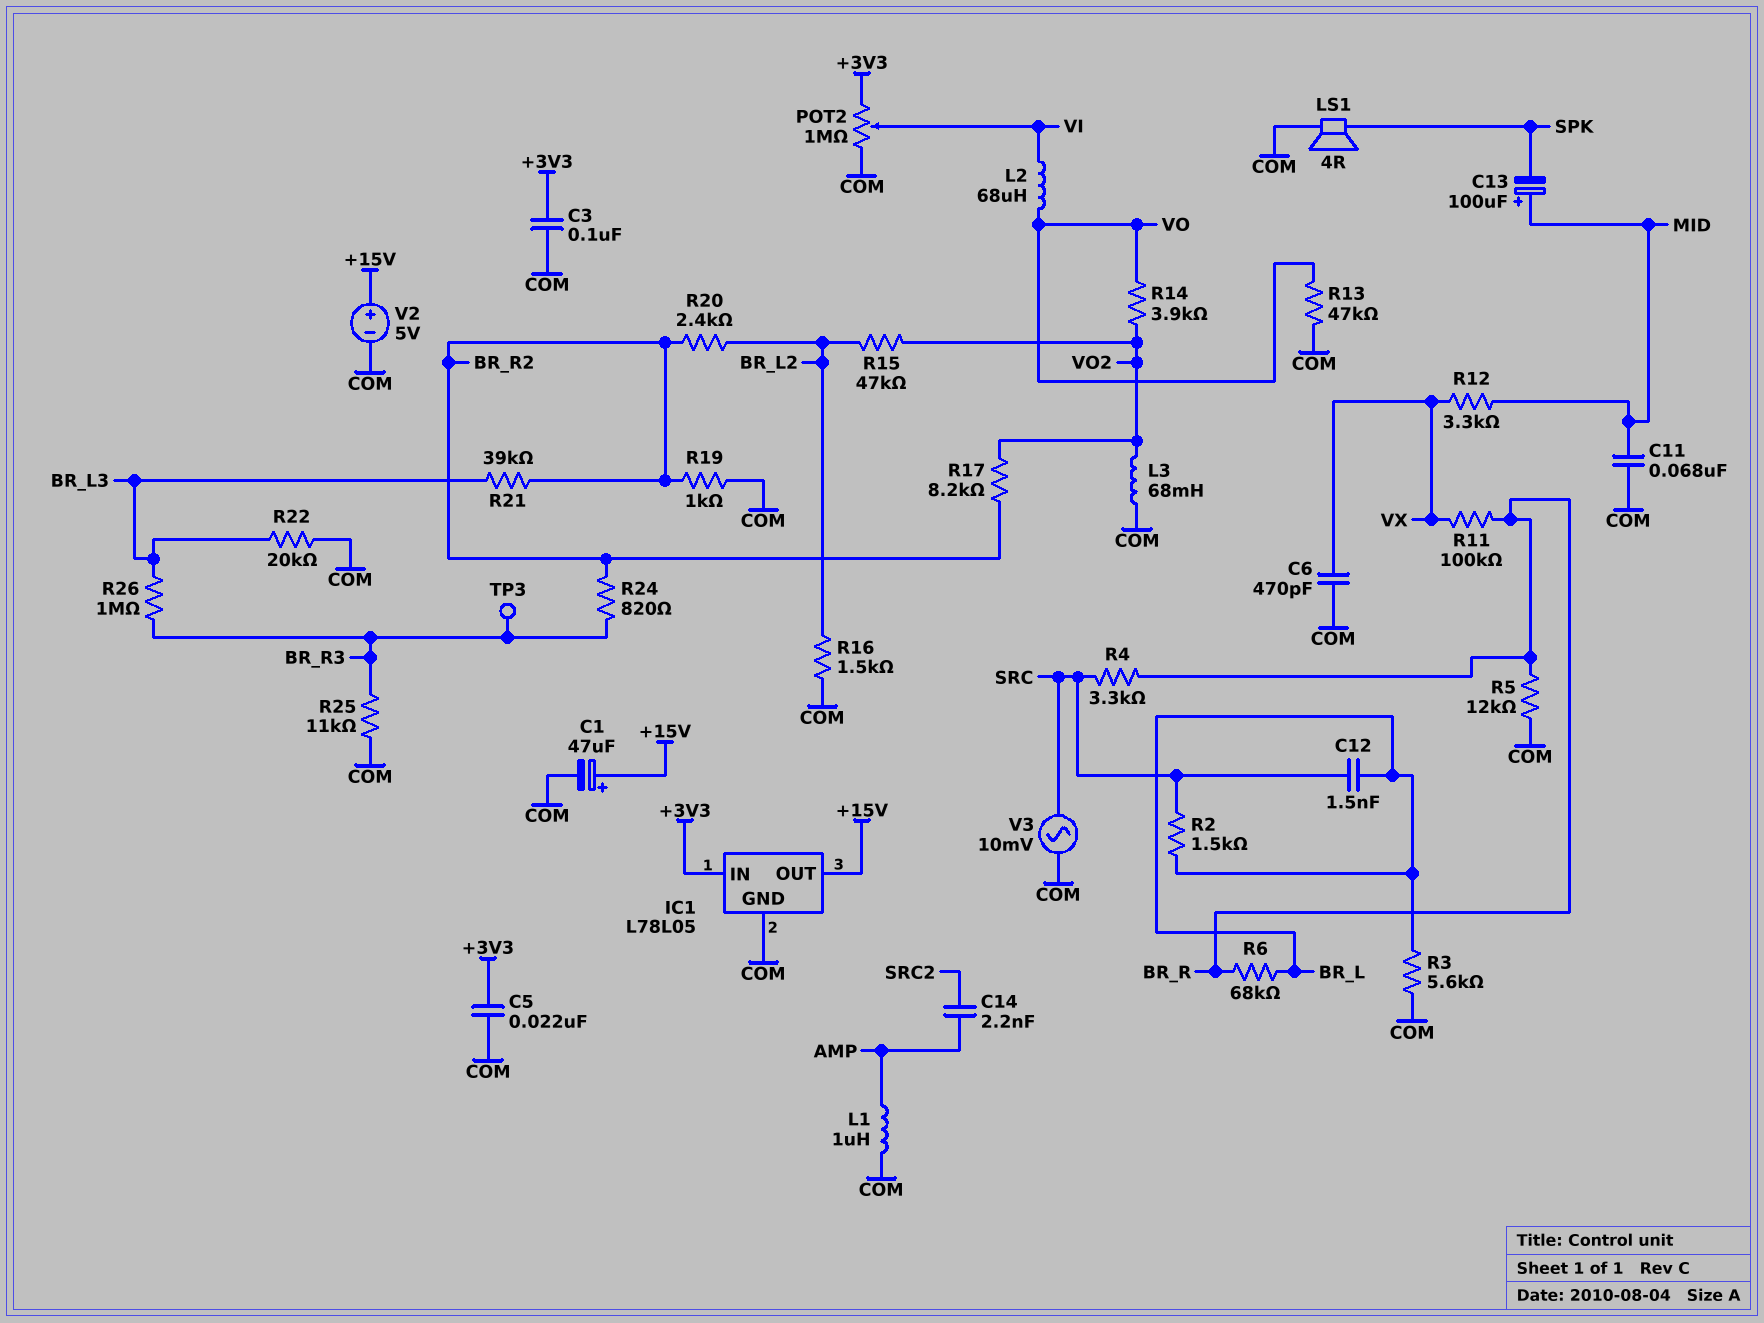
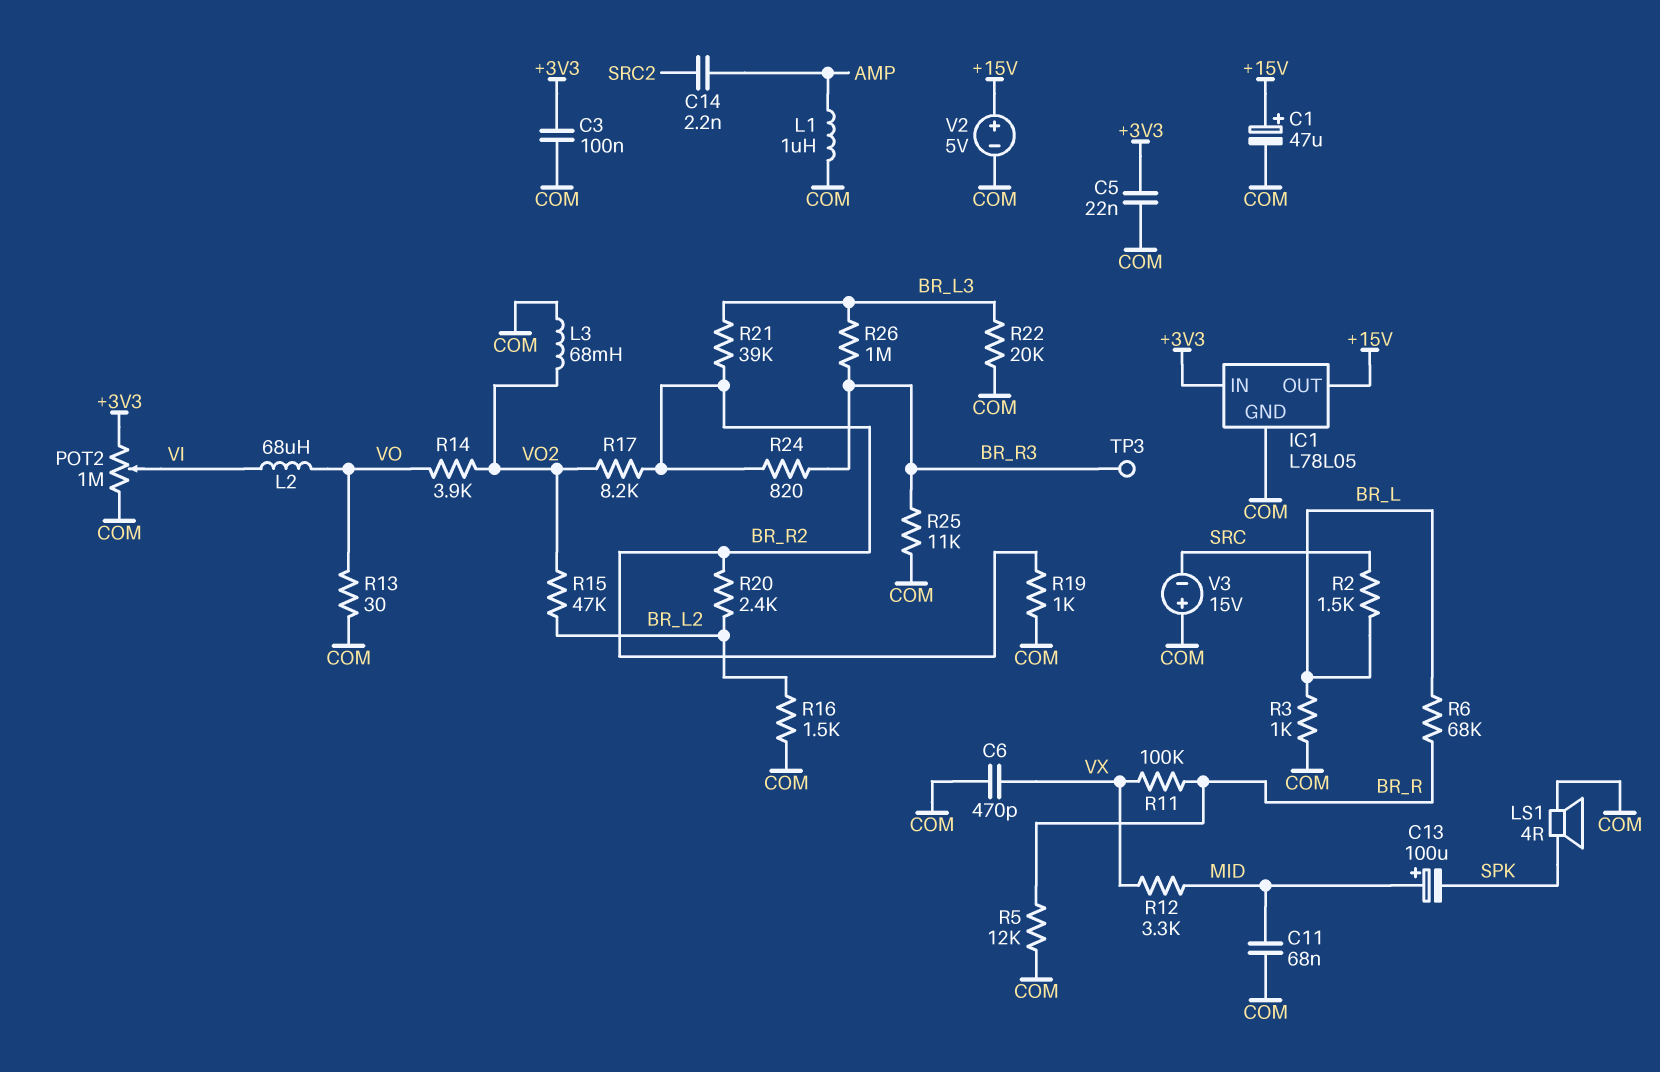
C12: 1.5nF (BR_L, SRC) -> none
R3: 5.6k (BR_L, COM) -> 1k (BR_L, COM)
R4: 3.3k (BR_R, SRC) -> none
R13: 47k (COM, VO) -> 30 (COM, VO)
V3: AC 10mV (COM, SRC) -> 15V (plus COM, minus SRC)

